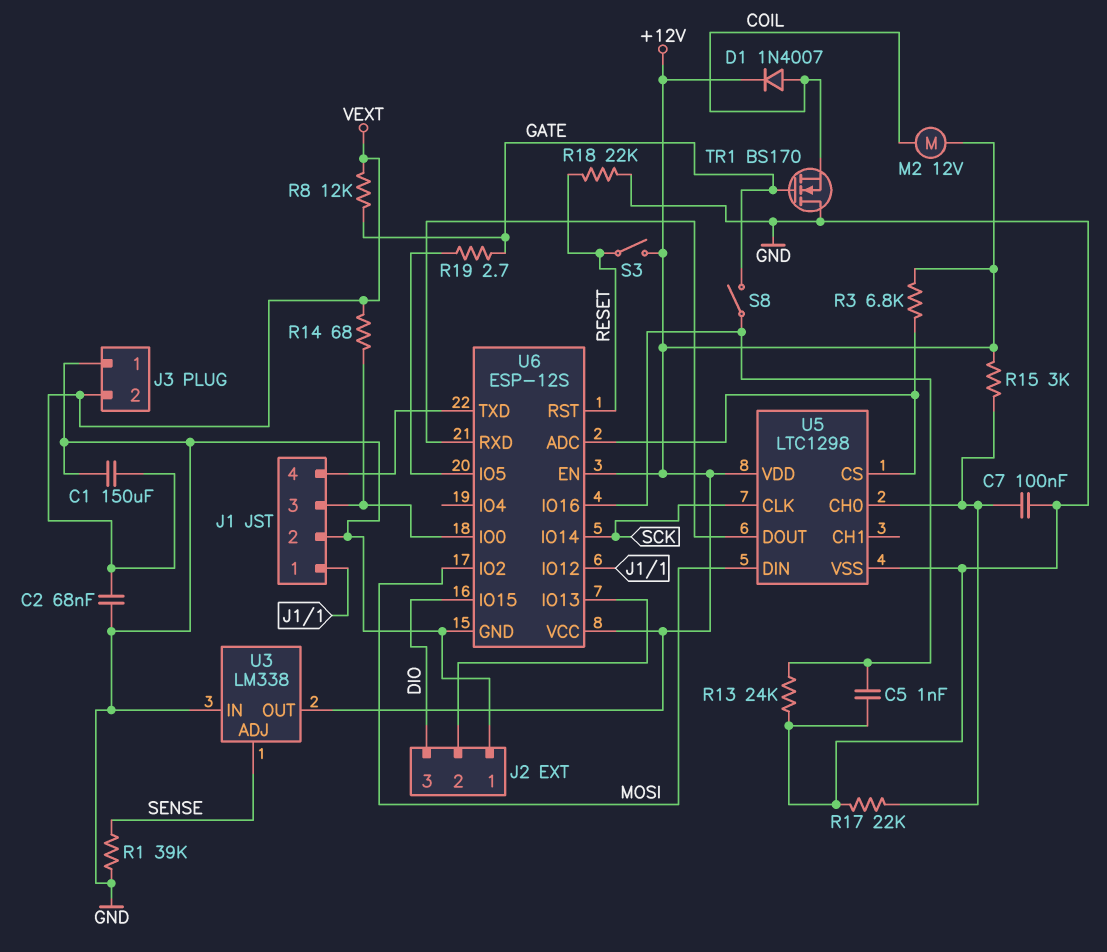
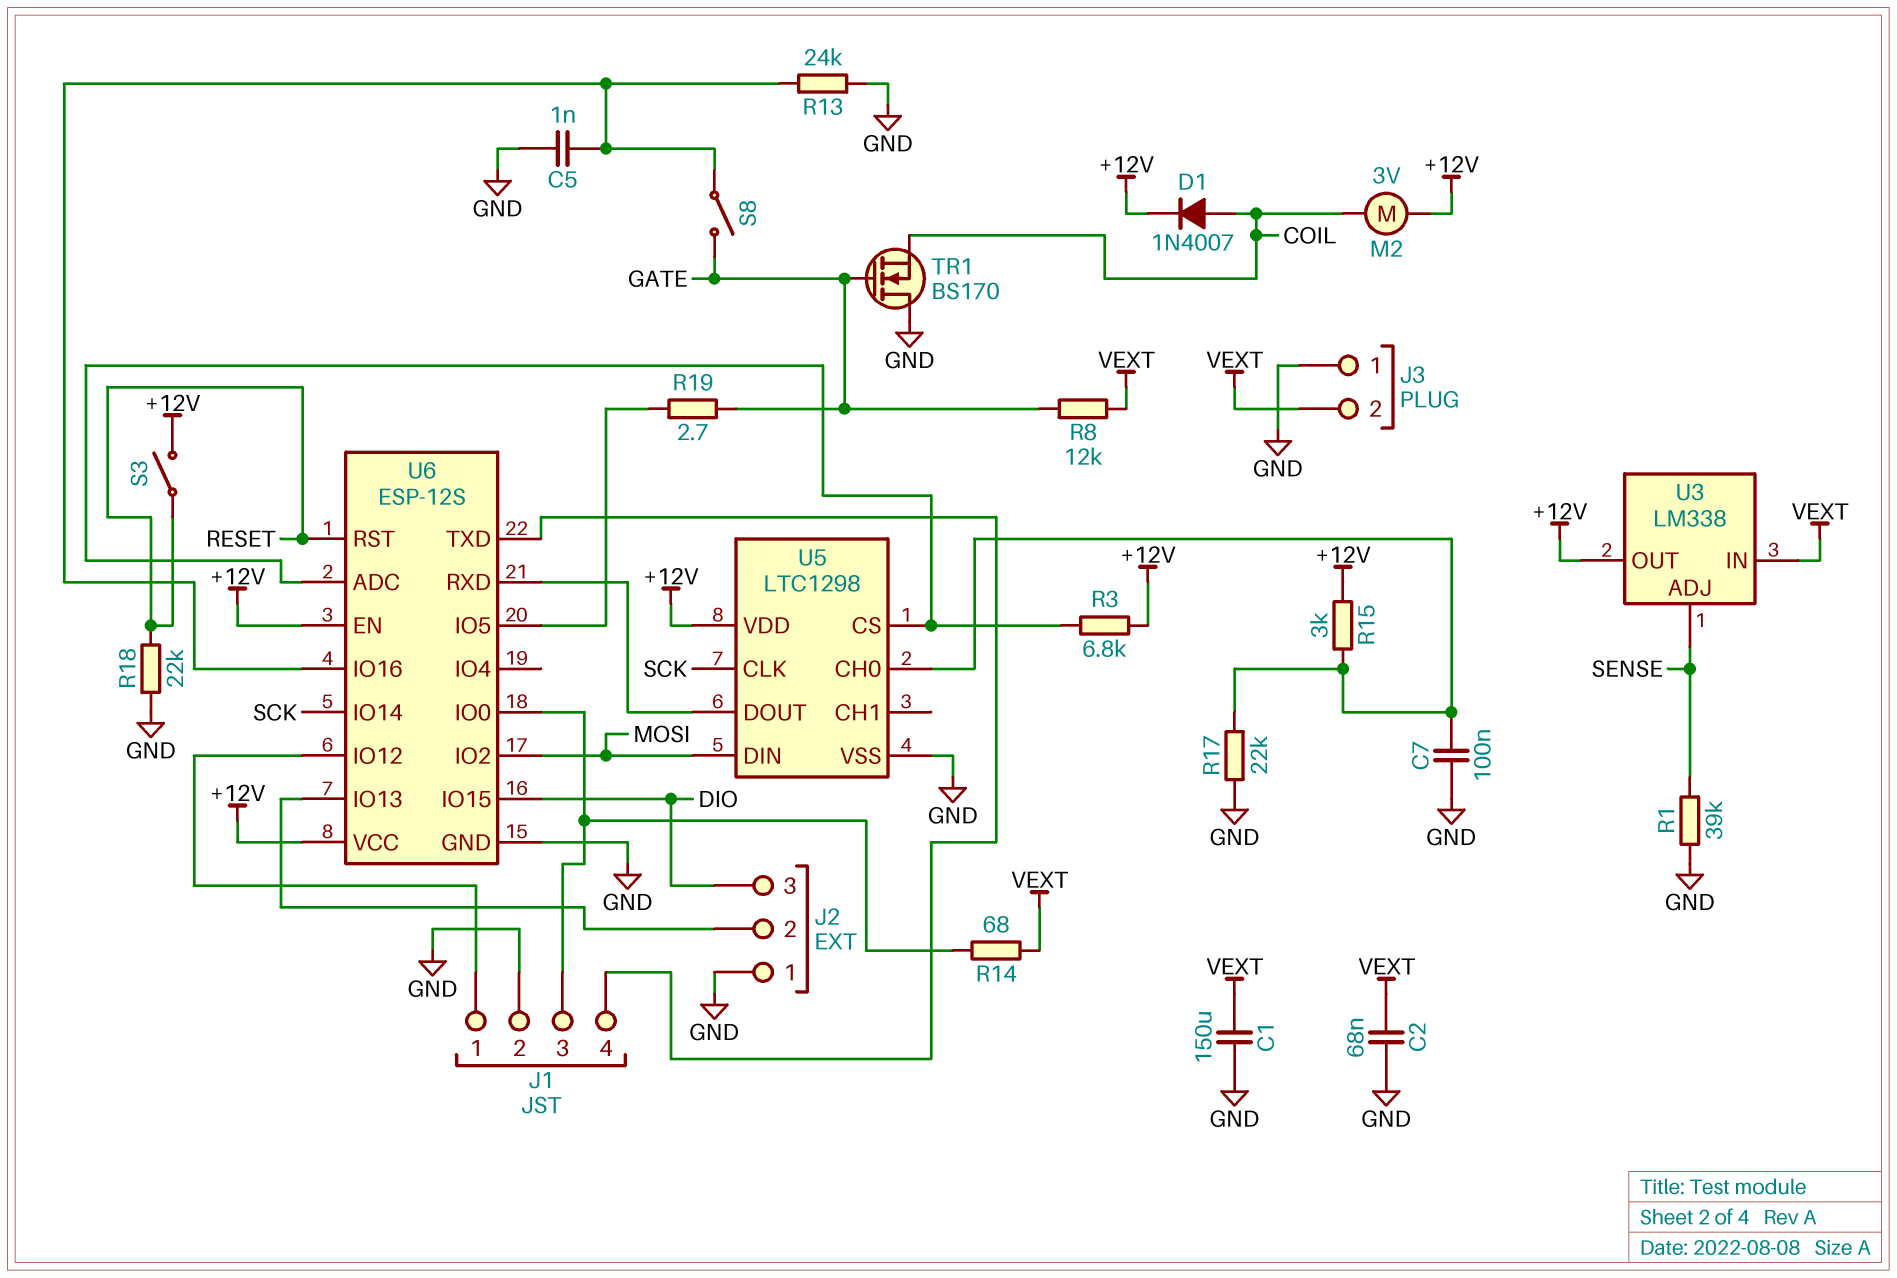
M2: motor 12V (+12V, COIL) -> motor 3V (+12V, COIL)
U3 pin IN: GND -> VEXT

